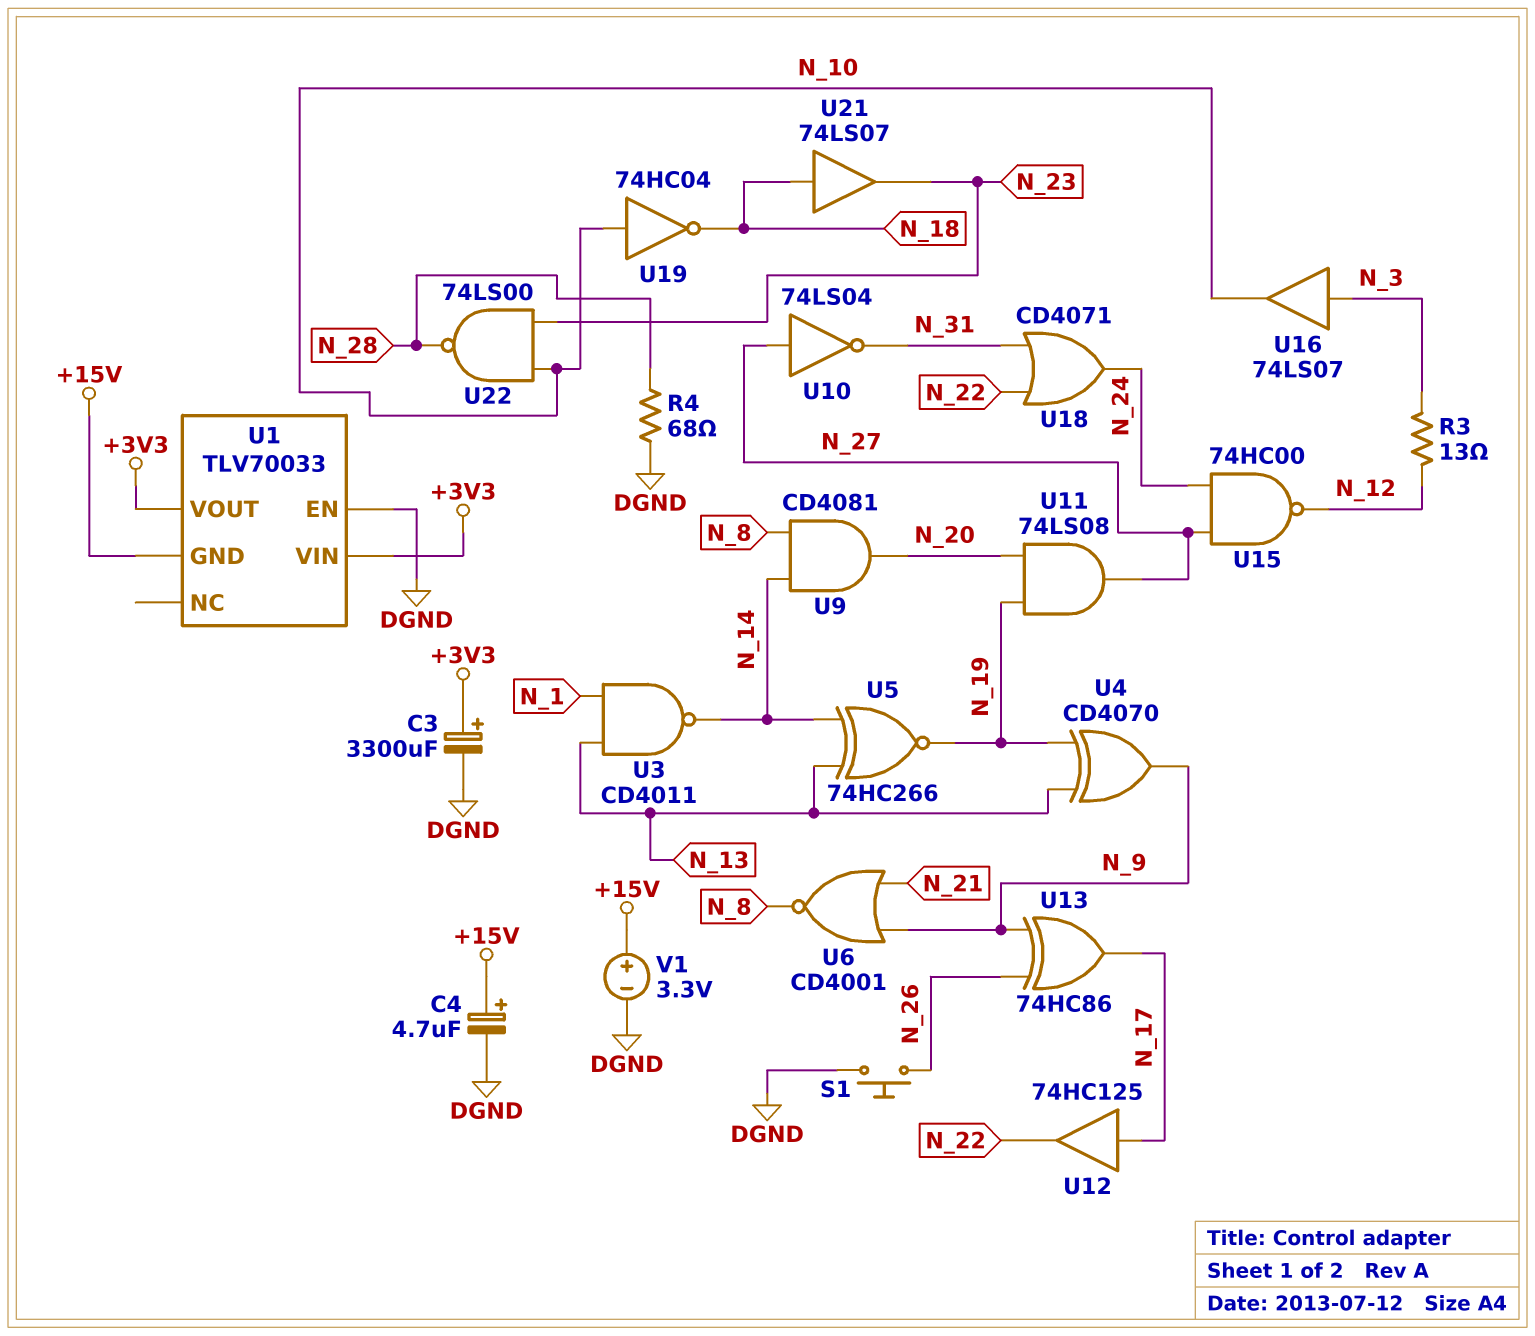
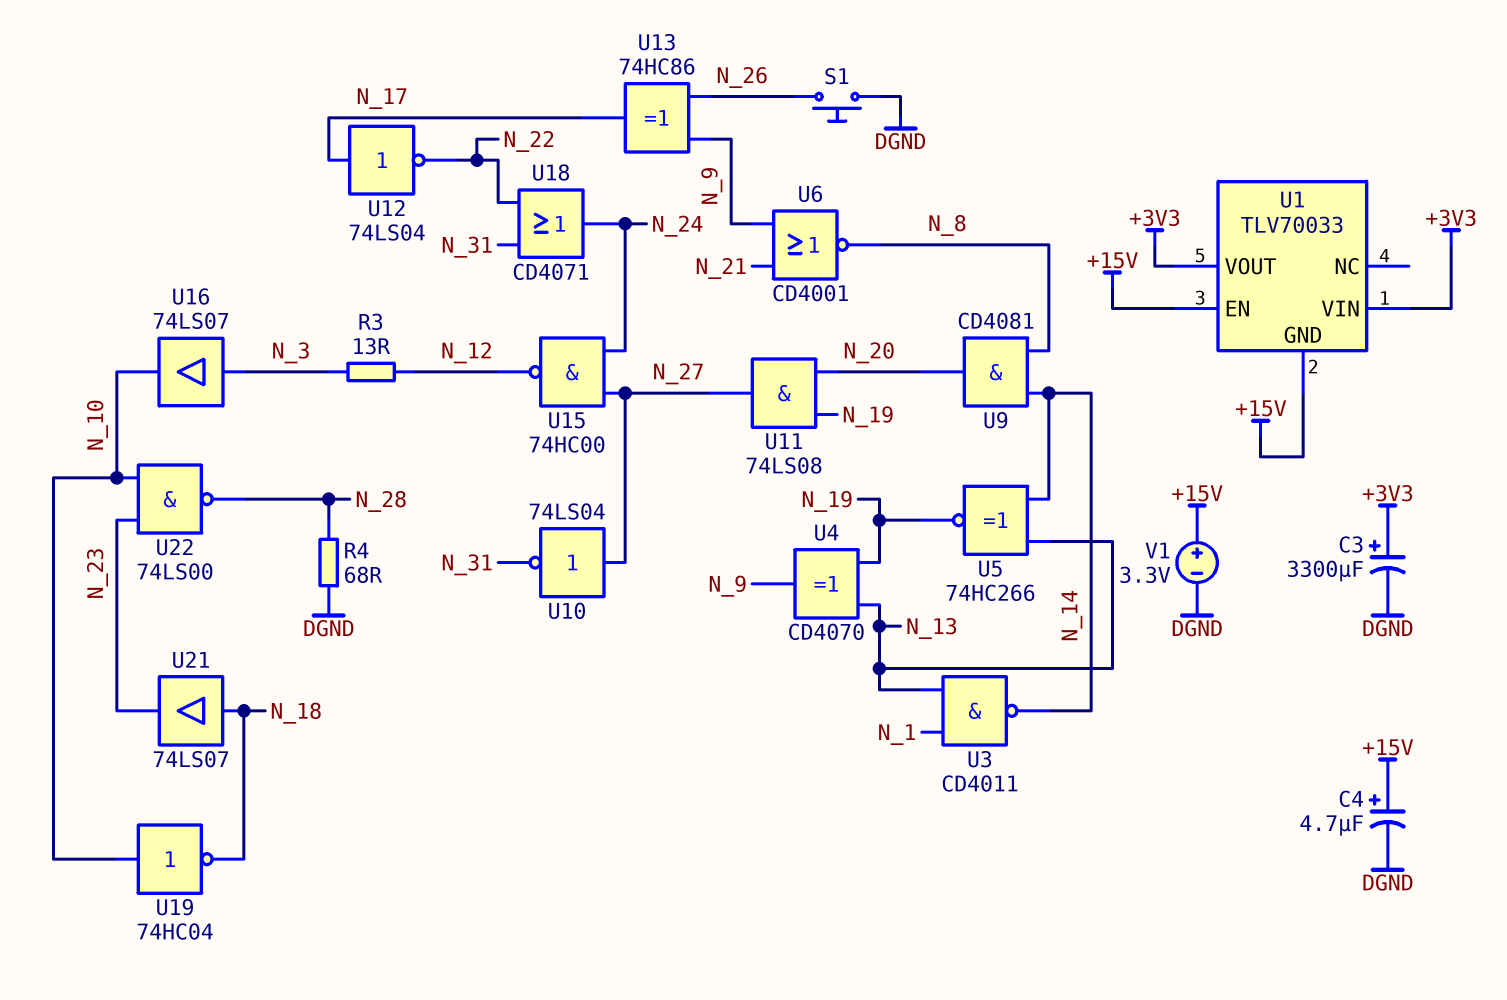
U1 pin EN: DGND -> +15V
U12: buffer 74HC125 (in N_17, out N_22) -> NOT 74LS04 (in N_17, out N_22)

